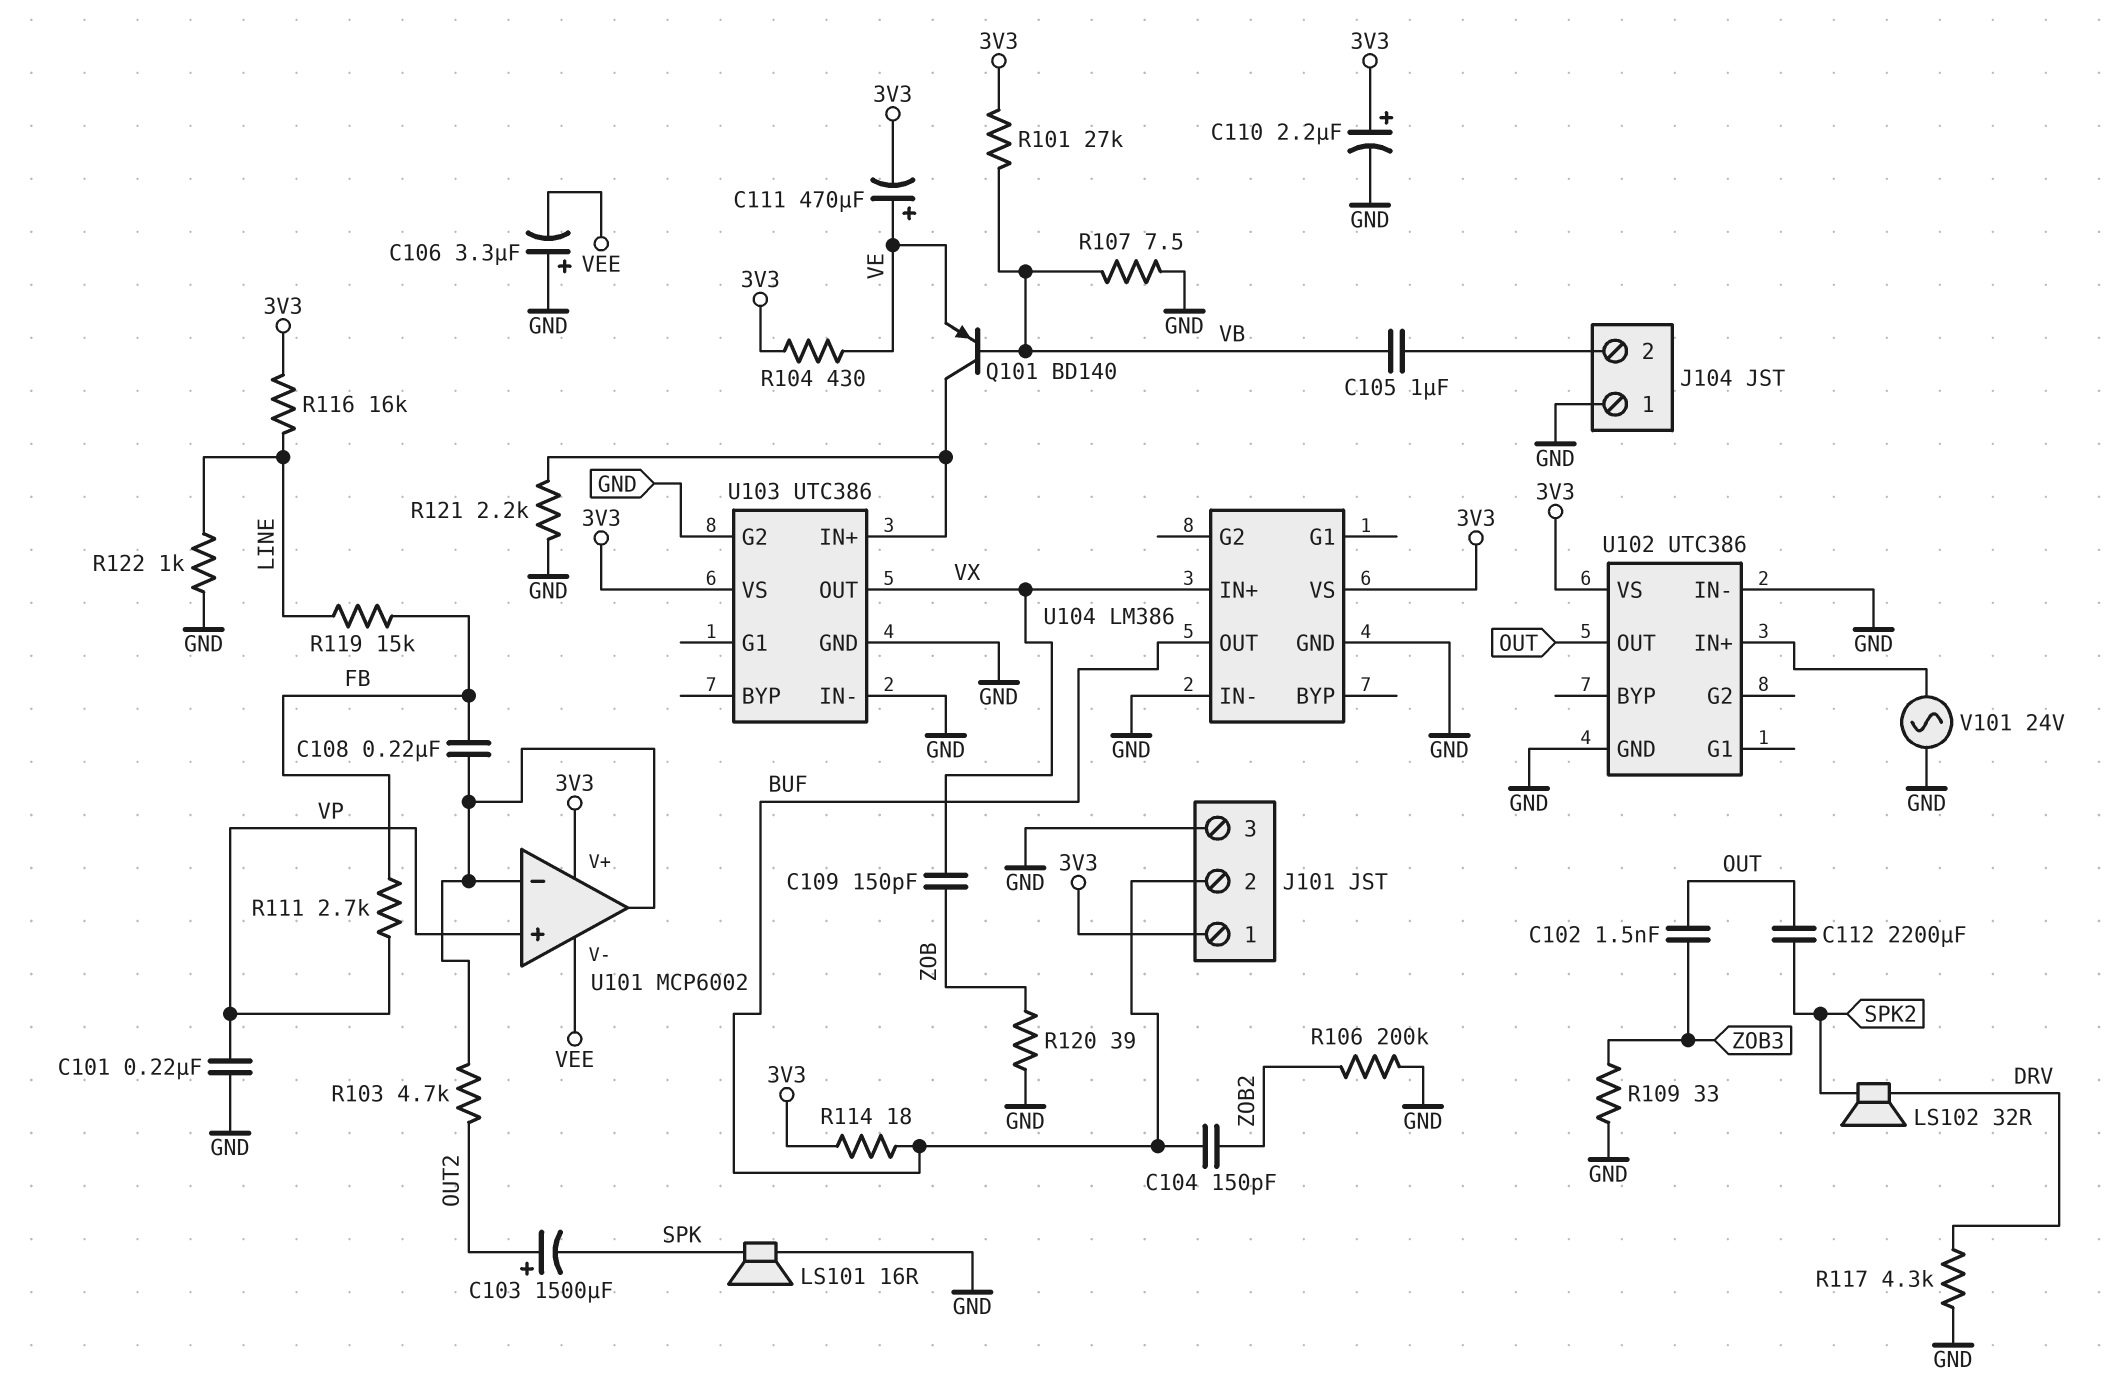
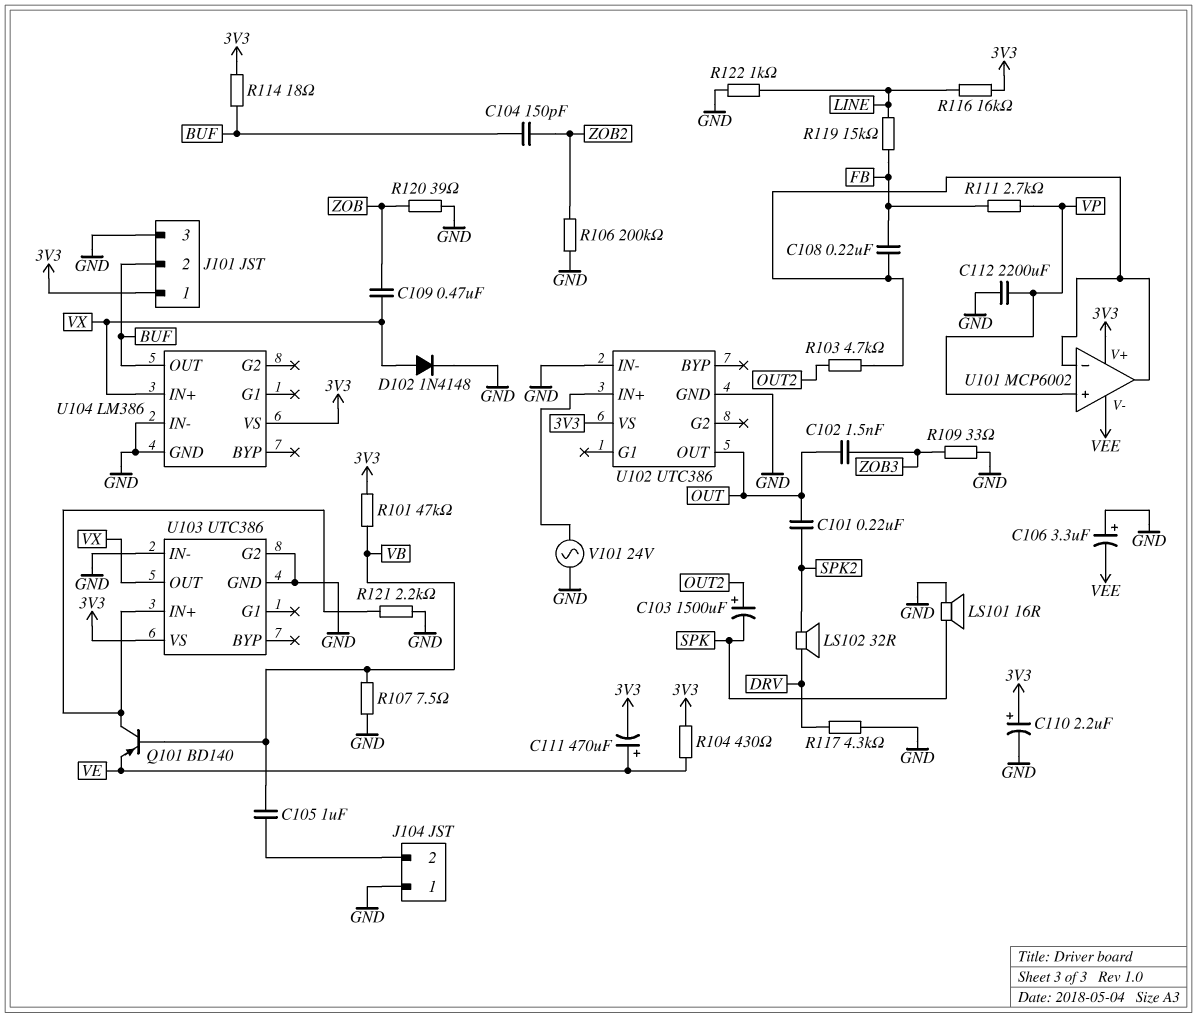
C101: 220nF (GND, VP) -> 220nF (OUT, SPK2)
C109: 150pF (VX, ZOB) -> 470nF (VX, ZOB)
C112: 2200uF (OUT, SPK2) -> 2200uF (GND, VP)
D102: none -> diode 1N4148 (A VX, K GND)
R101: 27k (3V3, VB) -> 47k (3V3, VB)

